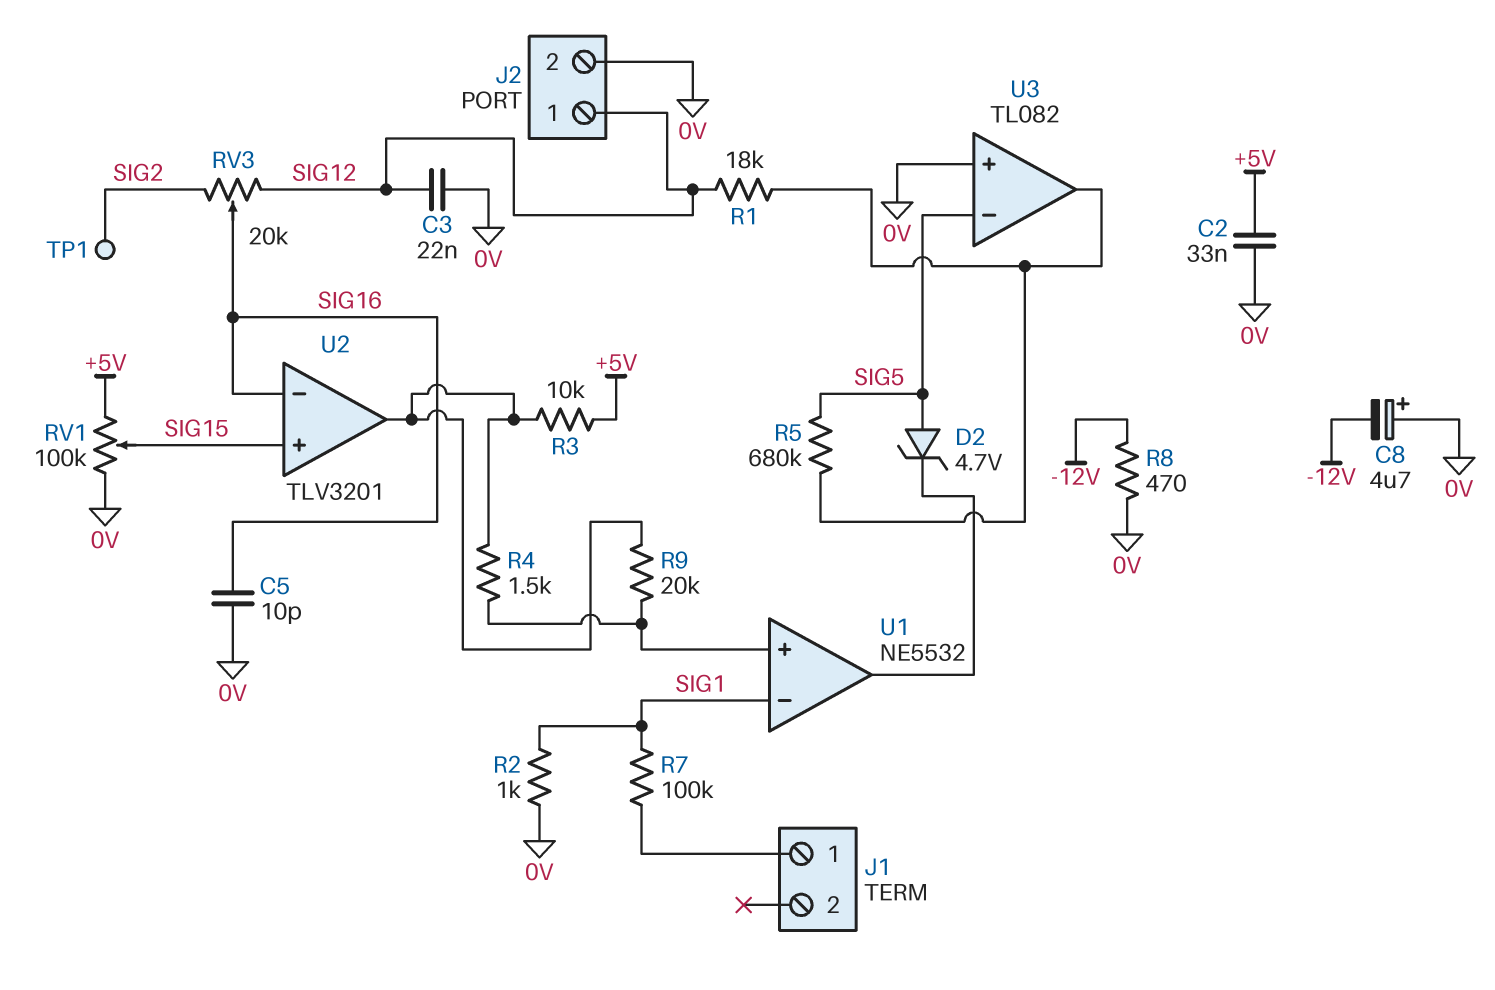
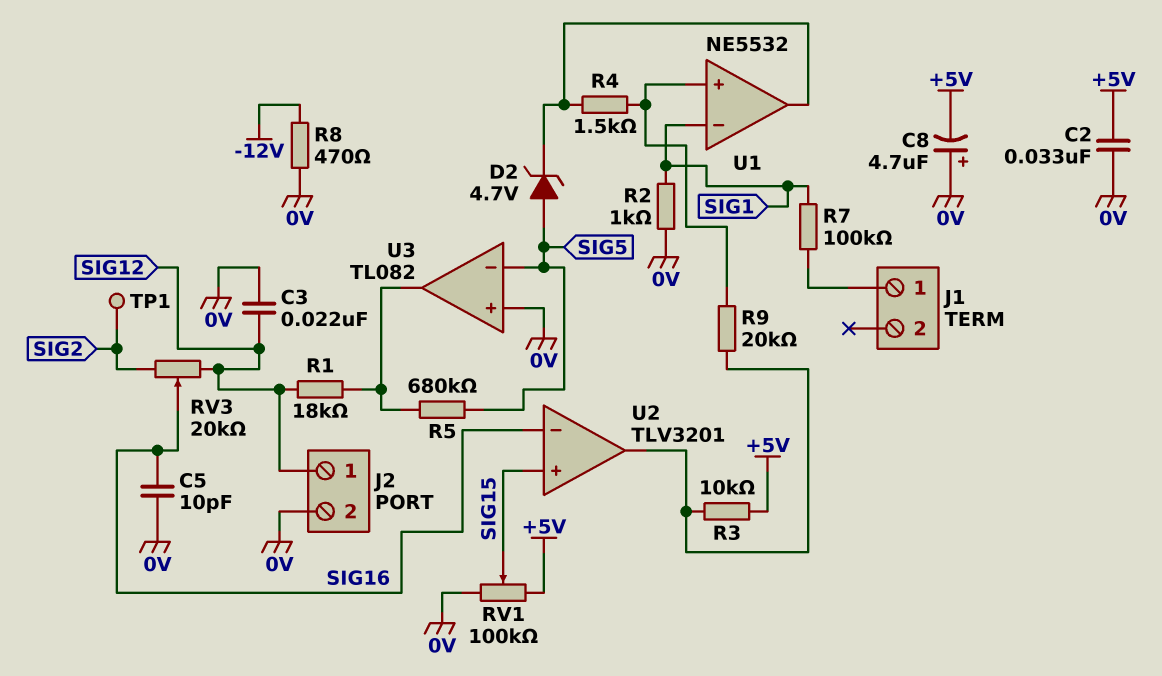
C8: 4.7uF (plus 0V, minus -12V) -> 4.7uF (plus 0V, minus +5V)
R4: 1.5k (U1/in+, U2/out) -> 1.5k (U1/in+, U1/out)

